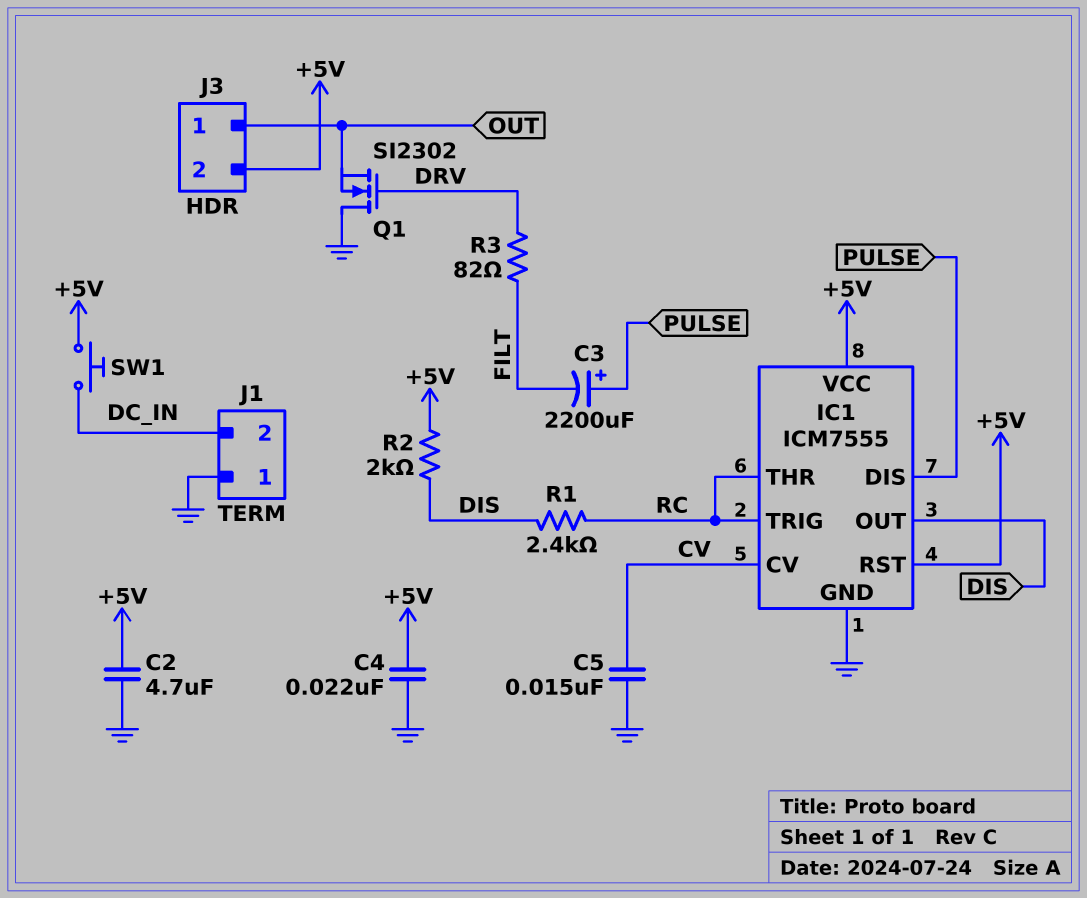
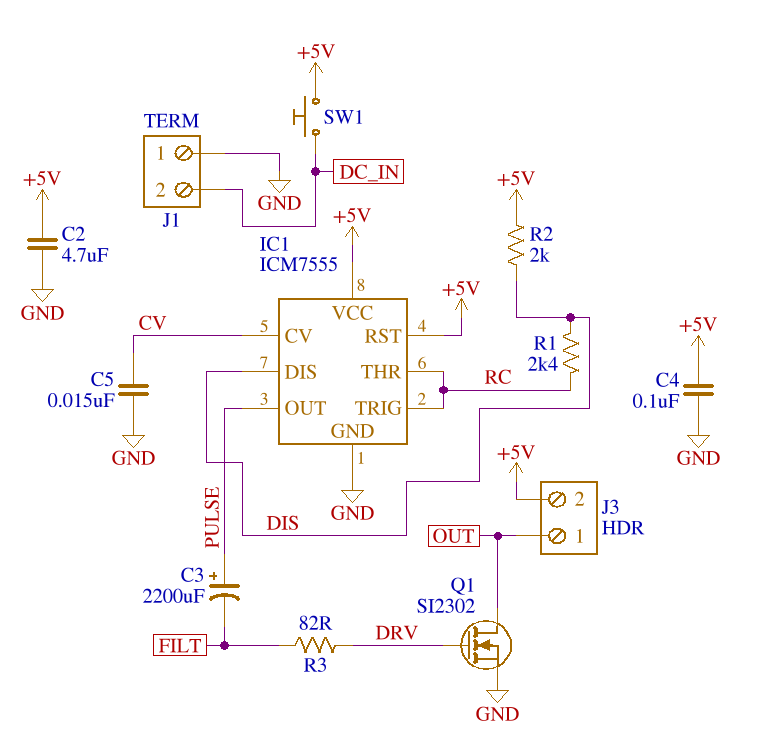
C4: 22nF (+5V, GND) -> 100nF (+5V, GND)
IC1 pin DIS: PULSE -> DIS
IC1 pin OUT: DIS -> PULSE
Q1: NMOS SI2302 (G DRV, D GND, S OUT) -> NMOS SI2302 (G DRV, D OUT, S GND)

